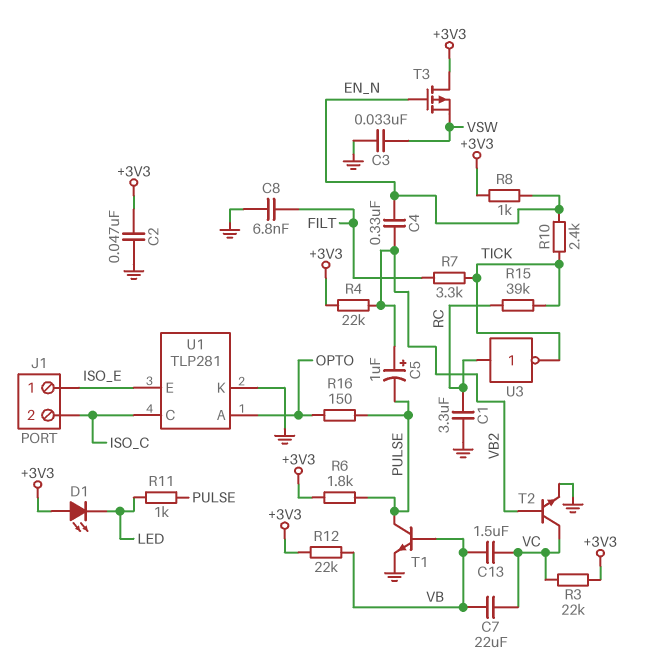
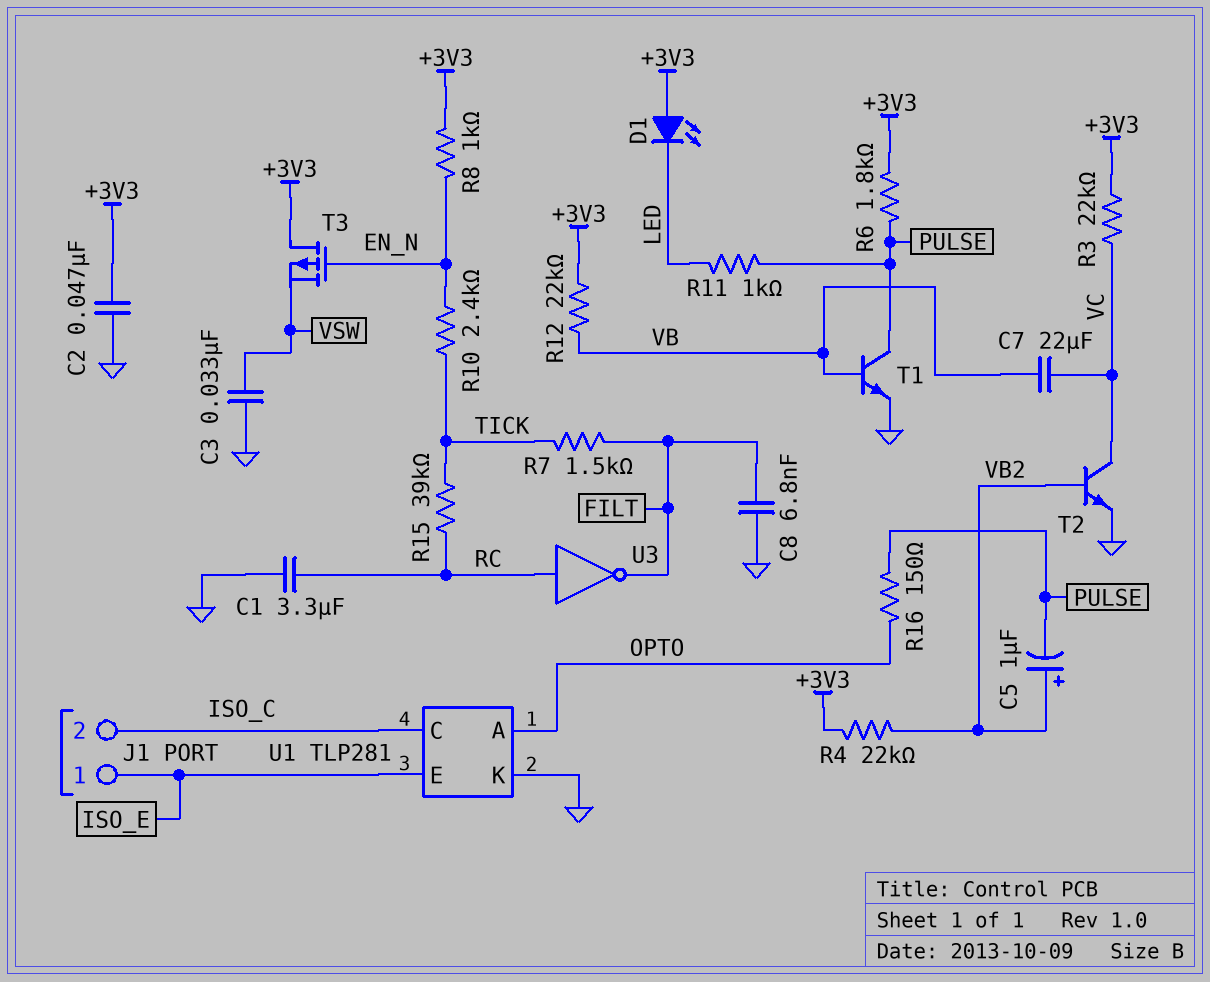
C4: 330nF (EN_N, VB2) -> none
C13: 1.5uF (VB, VC) -> none
R7: 3.3k (FILT, TICK) -> 1.5k (FILT, TICK)
U3: NOT (in RC, out TICK) -> NOT (in RC, out FILT)

